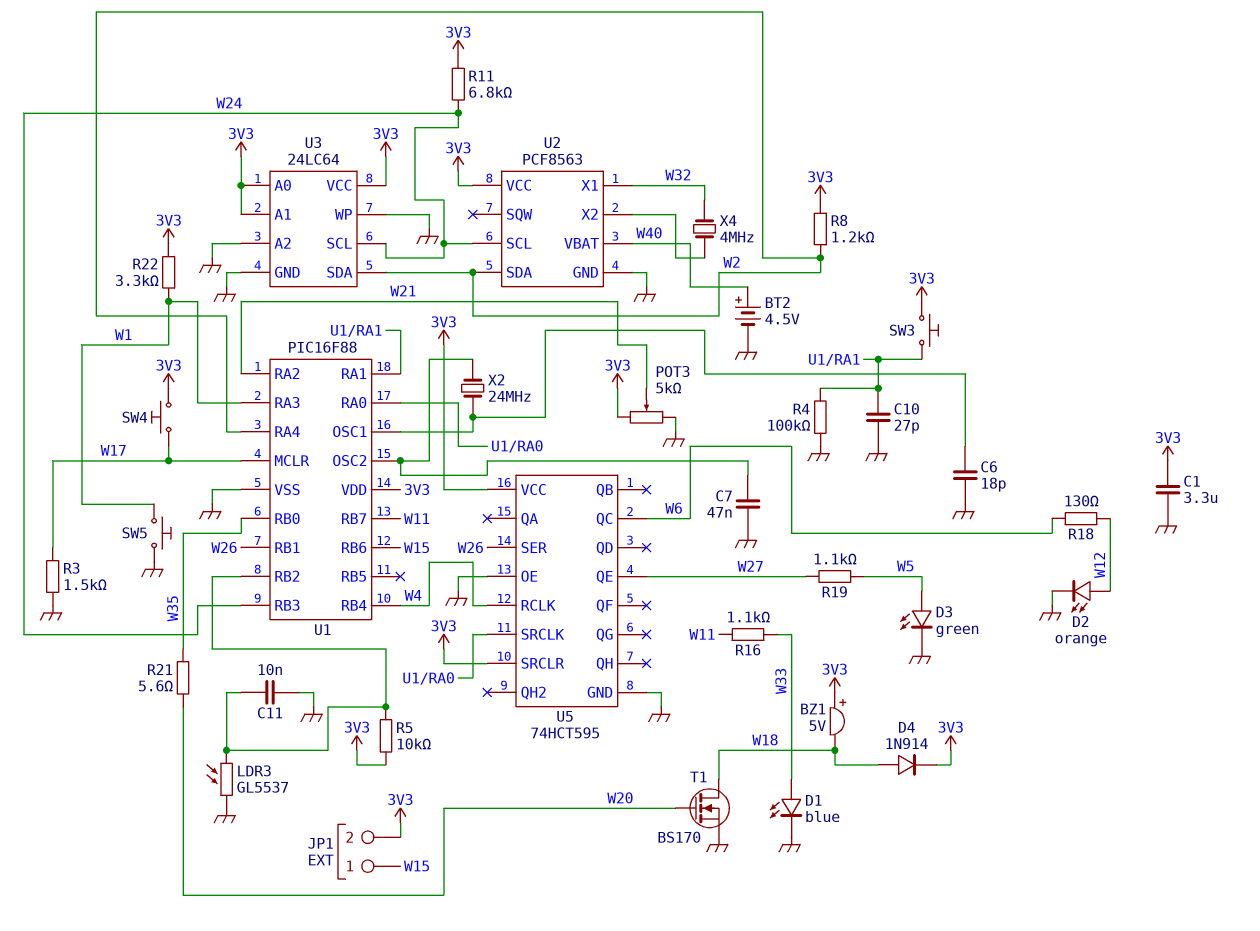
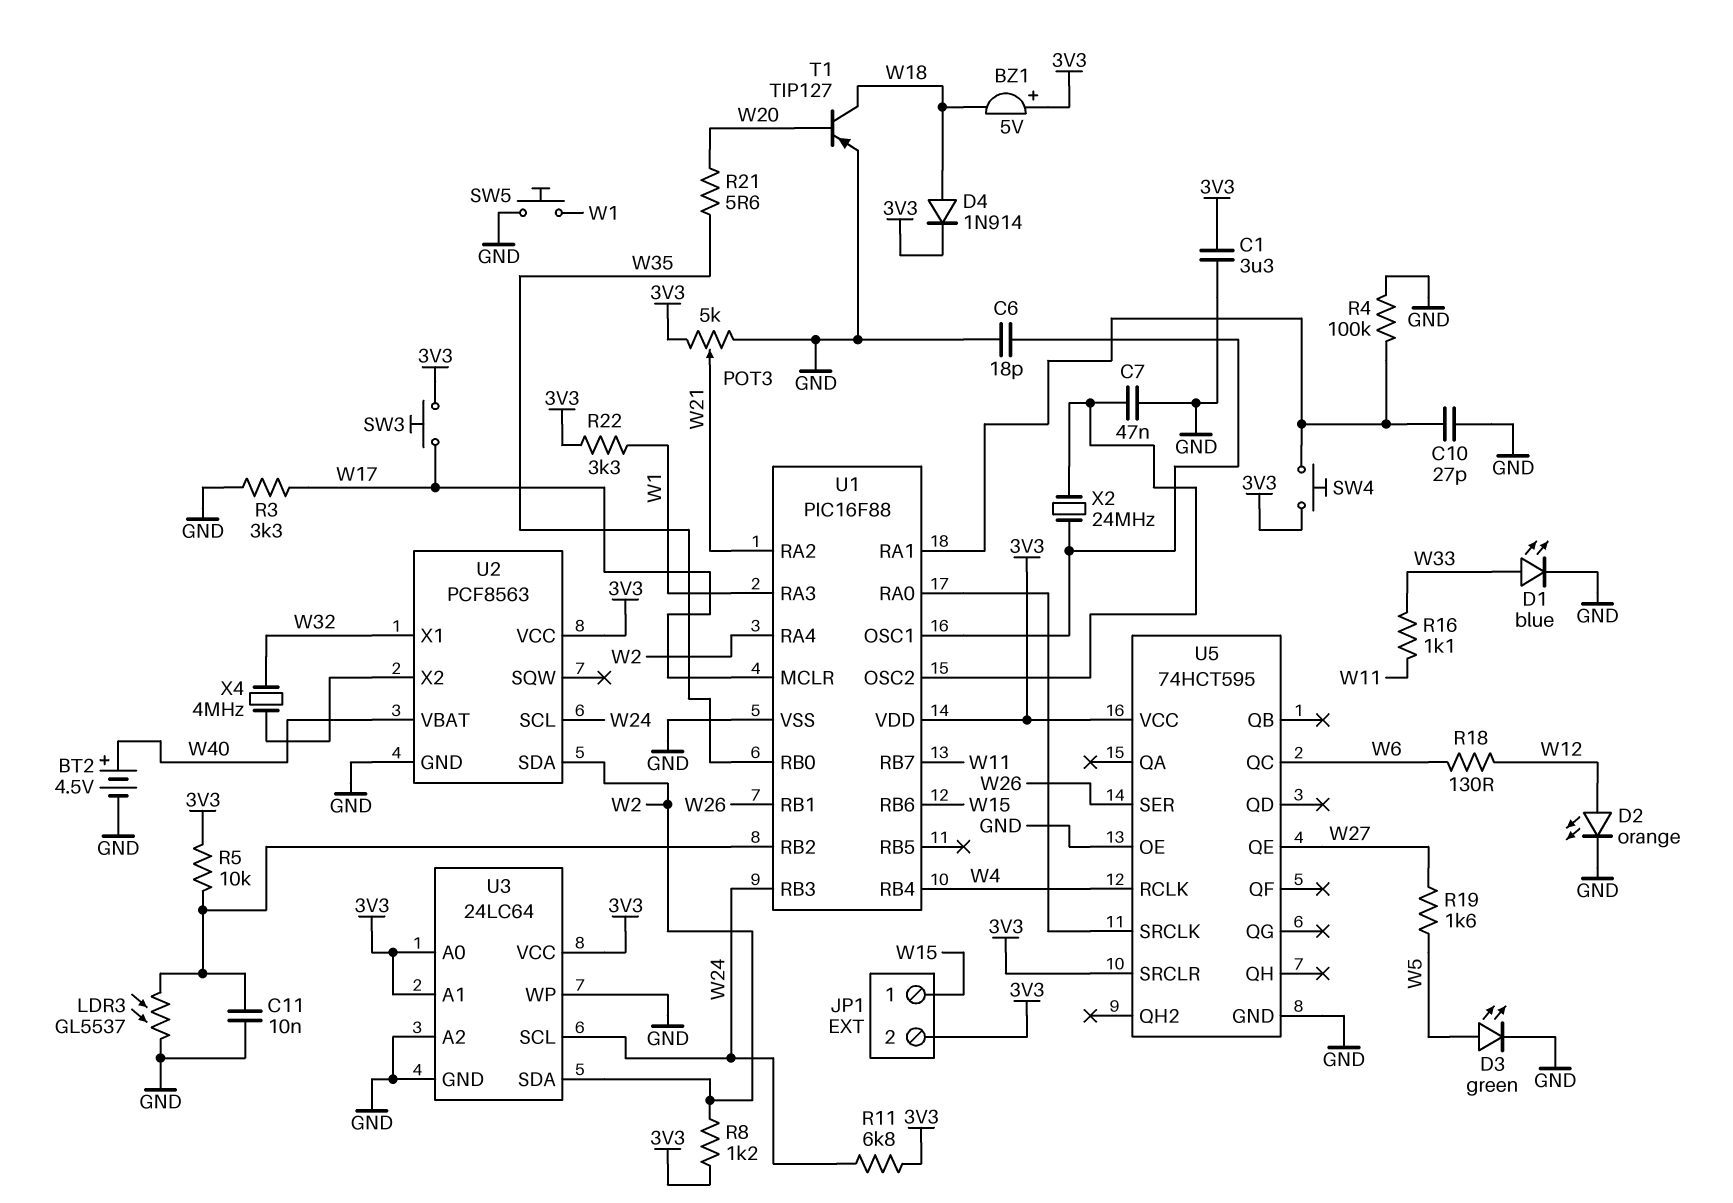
R3: 1.5k (GND, W17) -> 3.3k (GND, W17)
R19: 1.1k (W5, W27) -> 1.6k (W5, W27)
SW3: button (3V3, U1/RA1) -> button (3V3, W17)
SW4: button (3V3, W17) -> button (3V3, U1/RA1)
T1: NMOS BS170 (G W20, D W18, S GND) -> PNP TIP127 (B W20, C W18, E GND)

